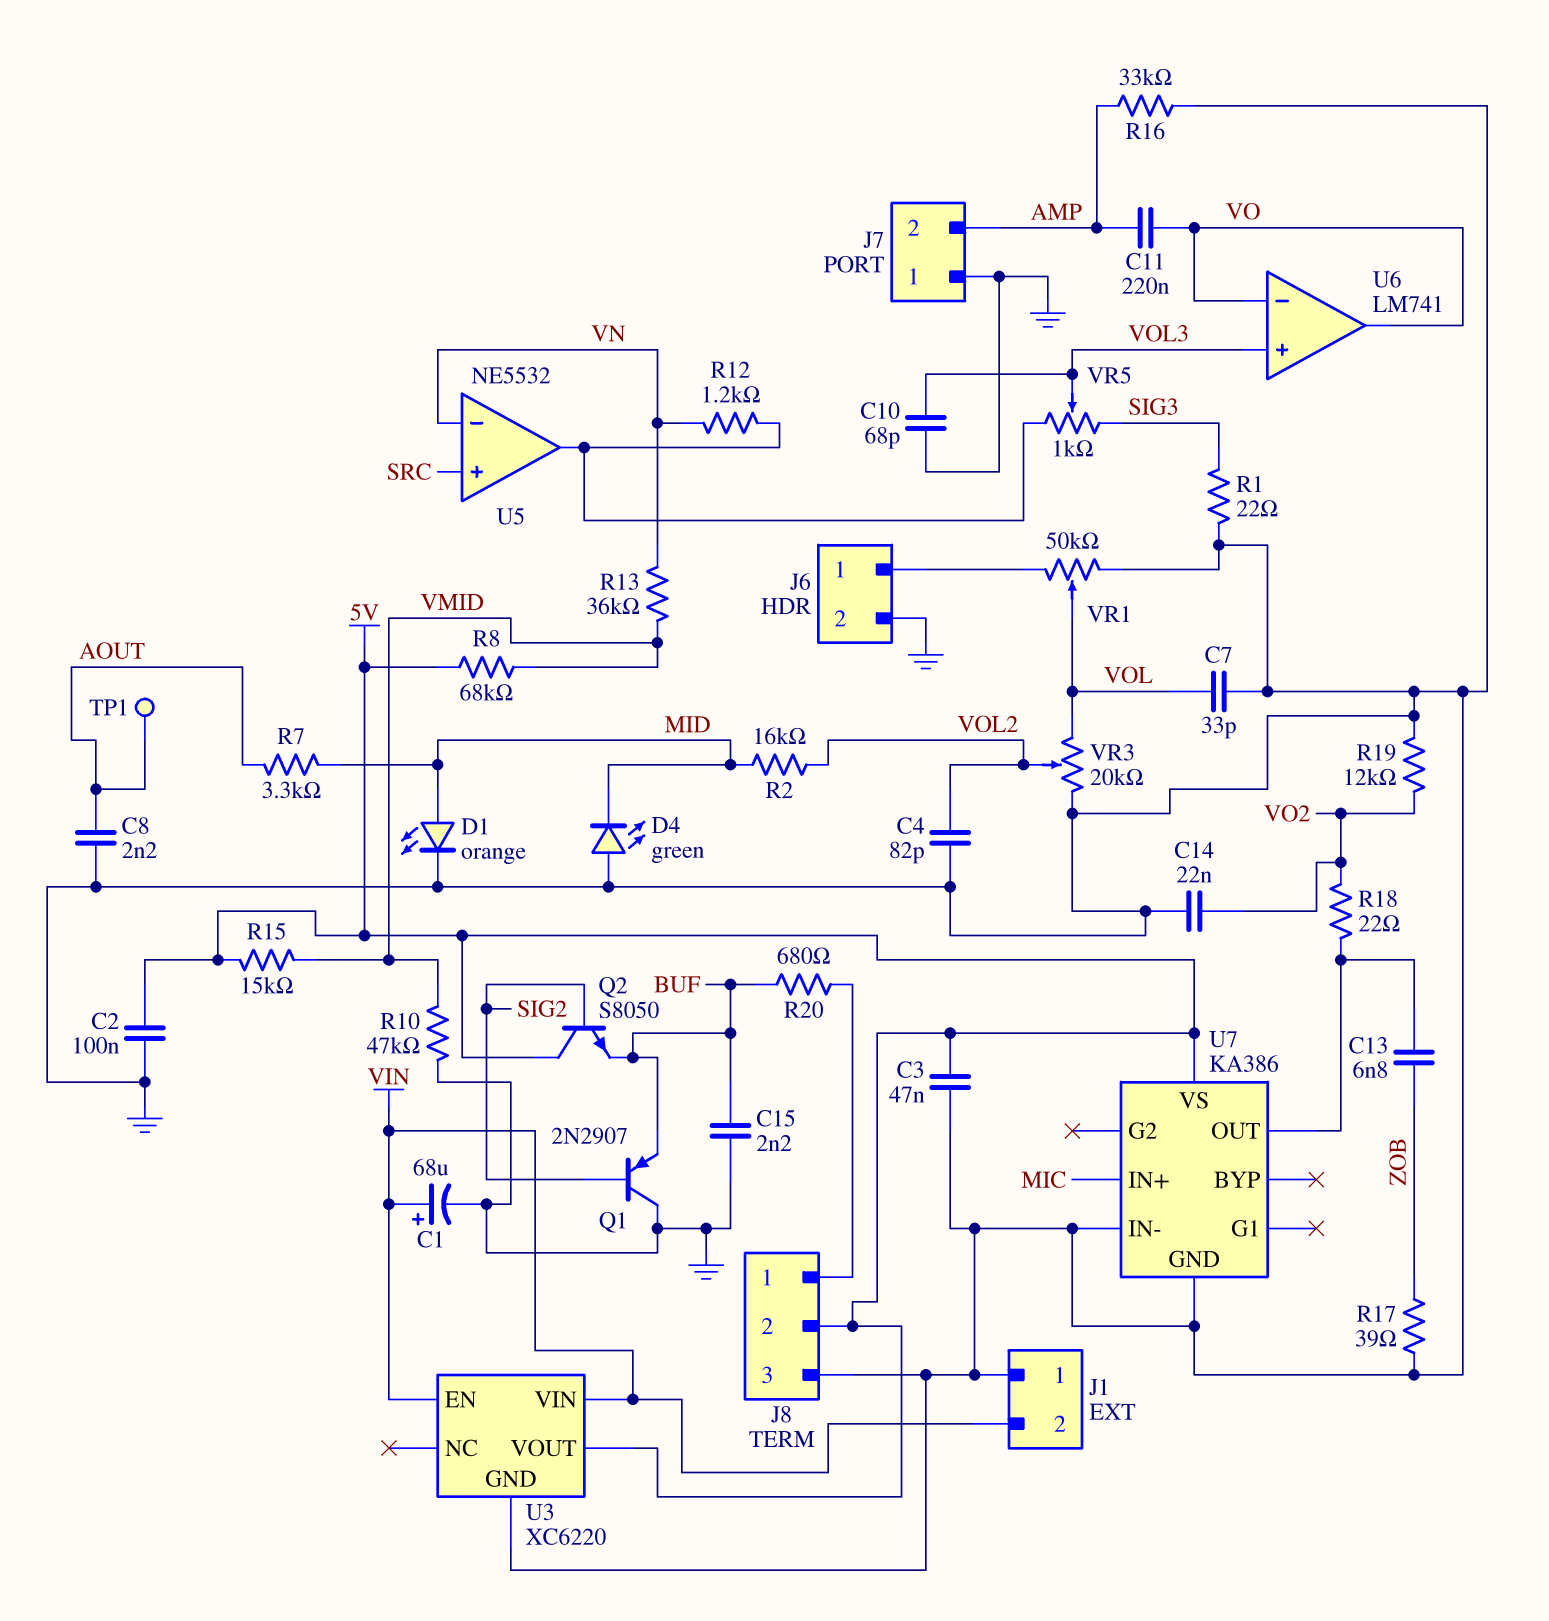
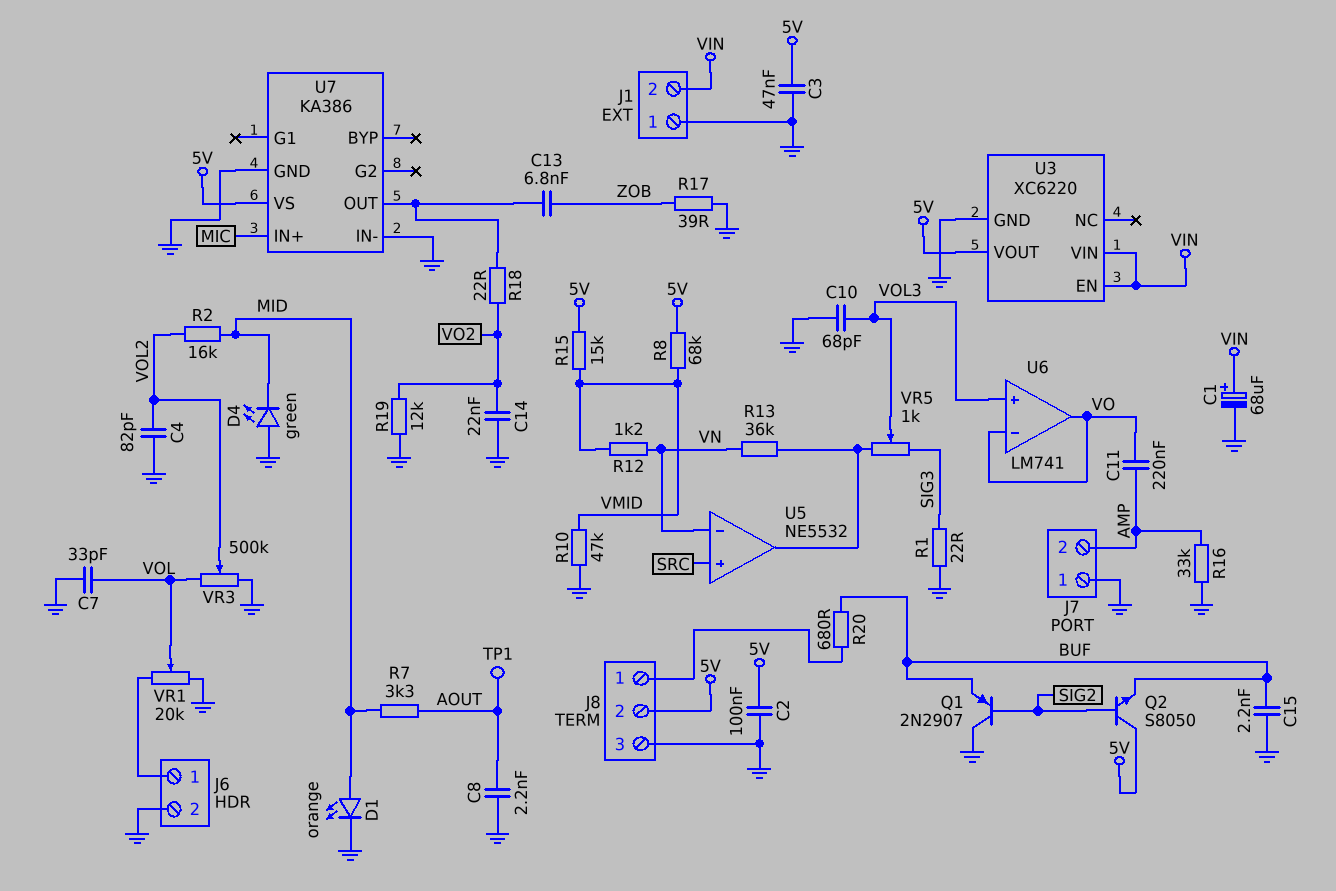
R12: 1.2k (U5/out, VN) -> 1.2k (VMID, VN)
R13: 36k (VMID, VN) -> 36k (U5/out, VN)
VR1: 50k (GND, J6/1, wiper VOL) -> 20k (GND, J6/1, wiper VOL)
VR3: 20k (GND, VOL, wiper VOL2) -> 500k (GND, VOL, wiper VOL2)

